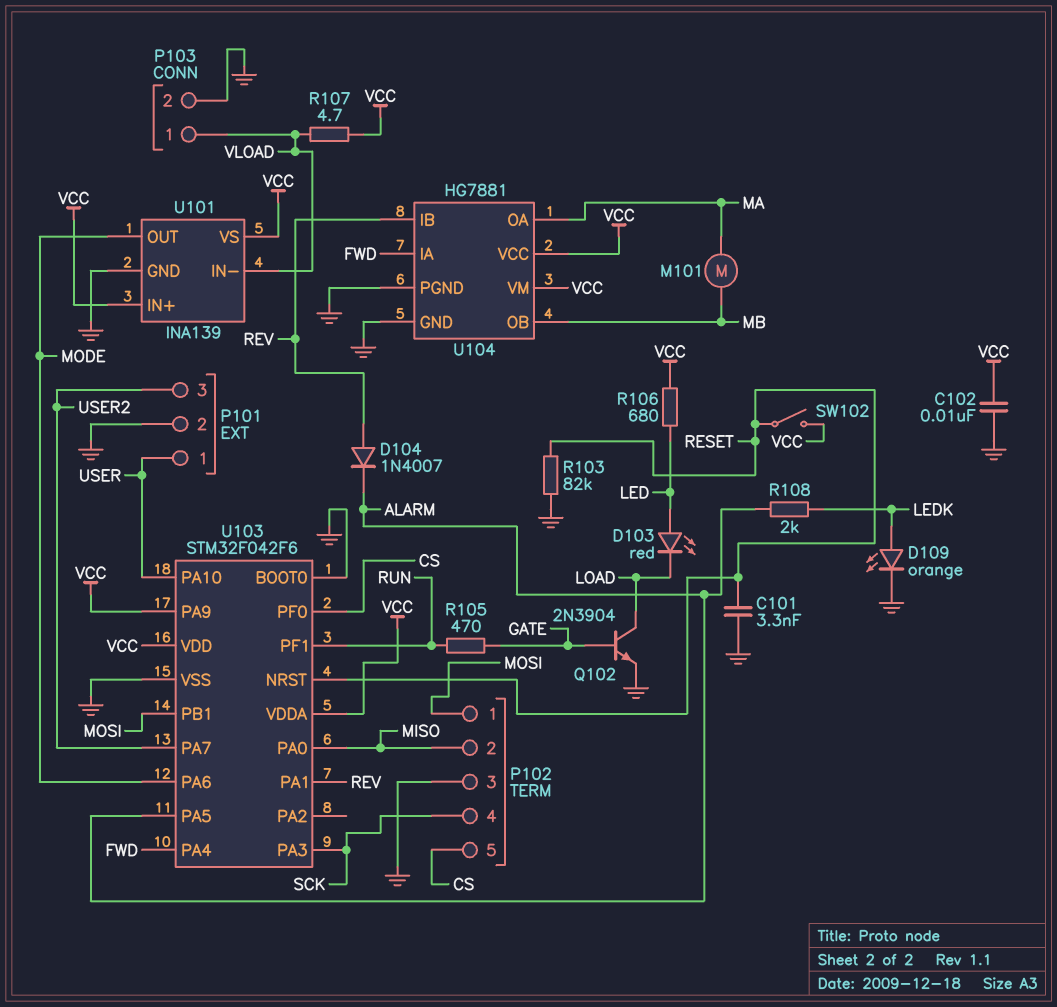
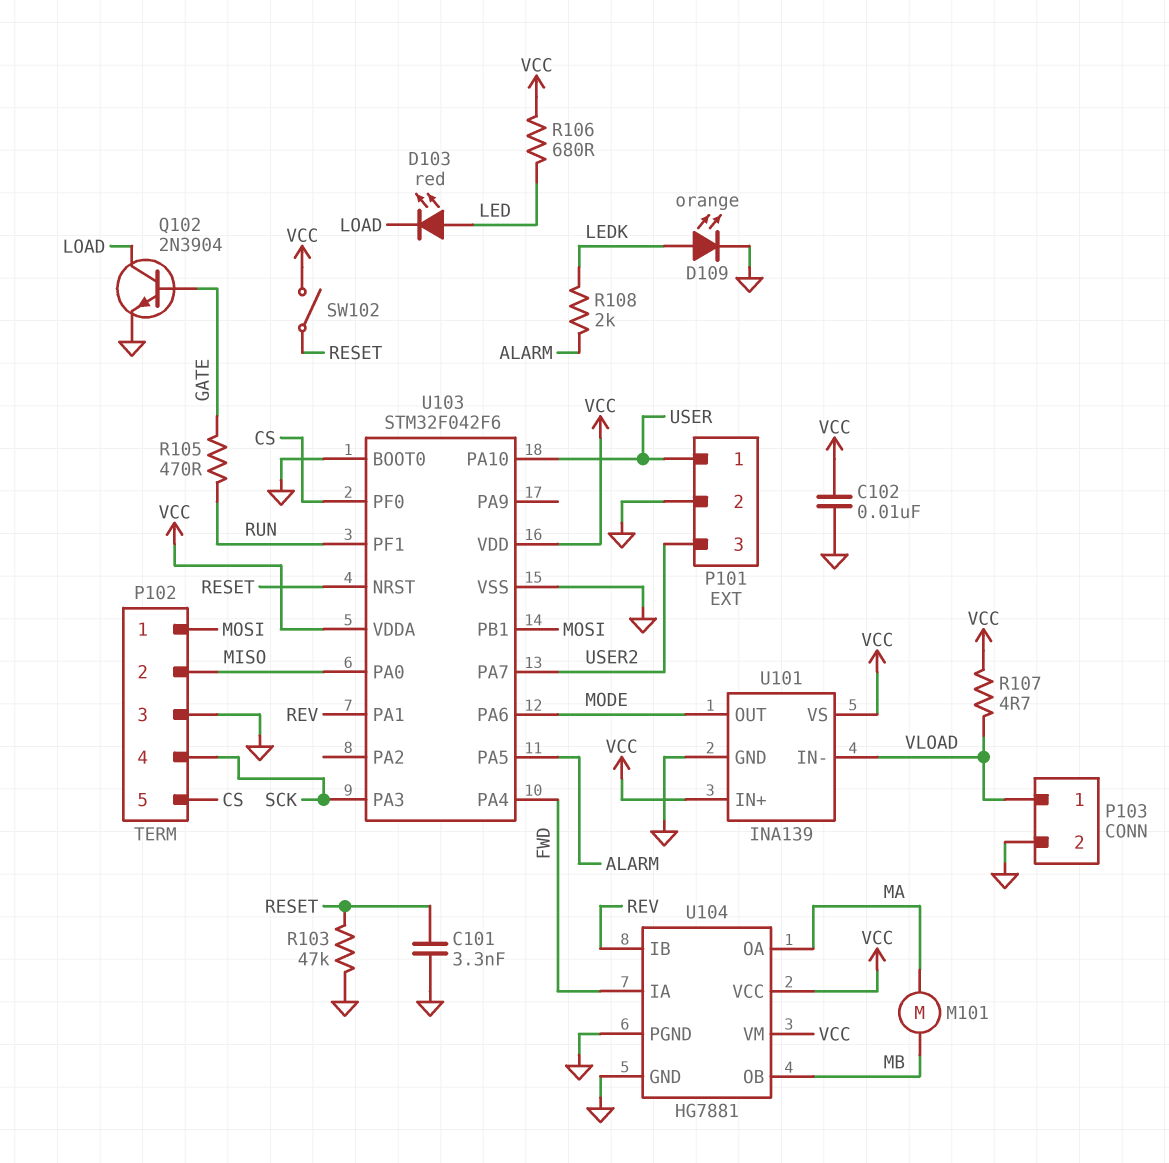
D104: diode 1N4007 (A REV, K ALARM) -> none
R103: 82k (GND, RESET) -> 47k (GND, RESET)
U103 pin PA9: VCC -> none

